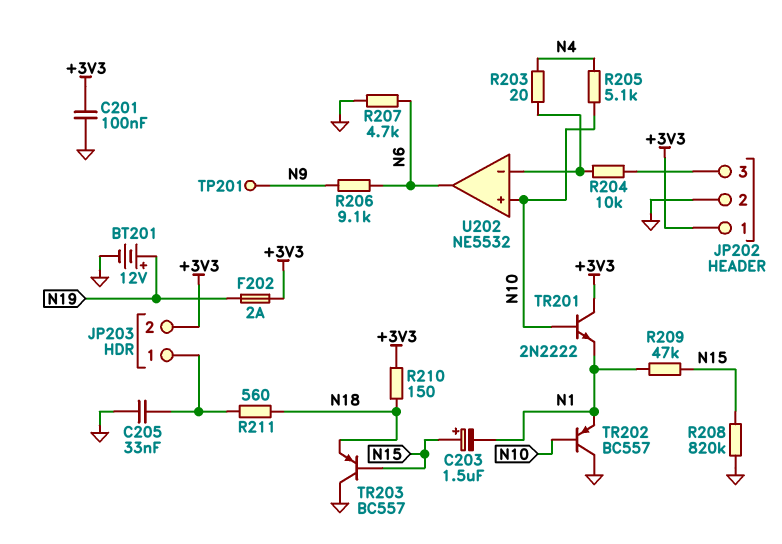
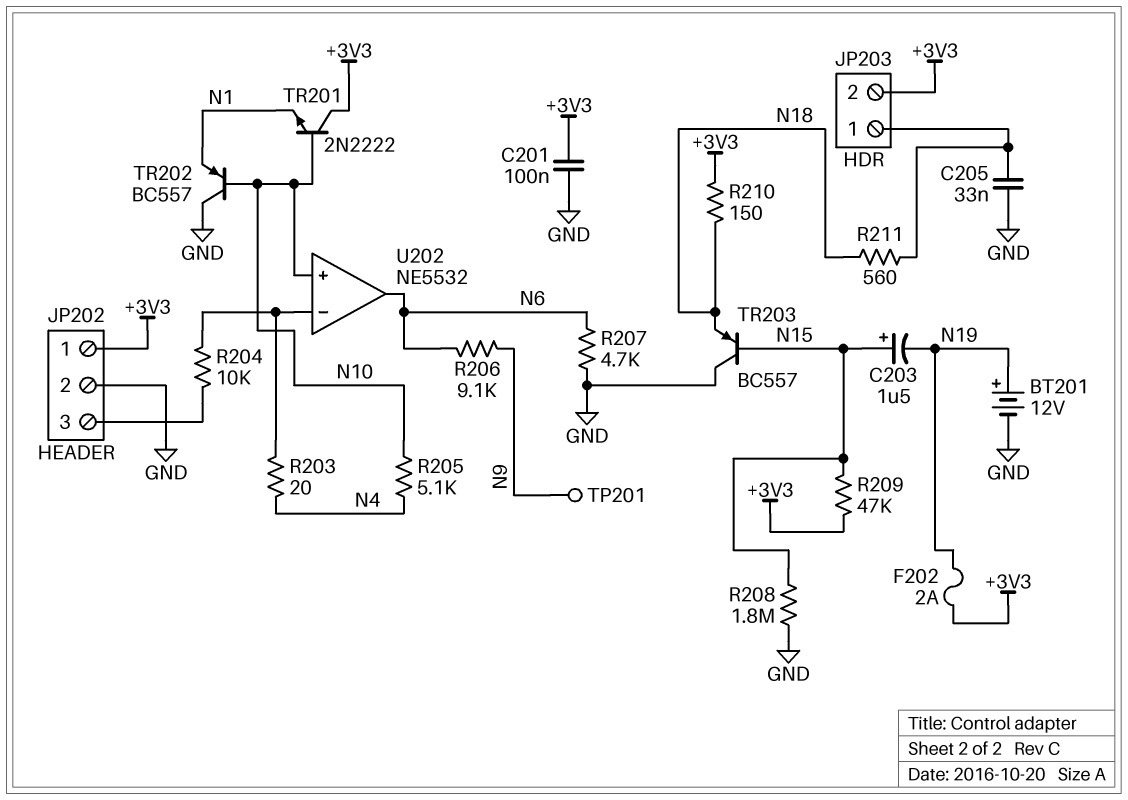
C203: 1.5uF (plus N15, minus N1) -> 1.5uF (plus N15, minus N19)
R208: 820k (GND, N15) -> 1.8M (GND, N15)
R209: 47k (N1, N15) -> 47k (+3V3, N15)

